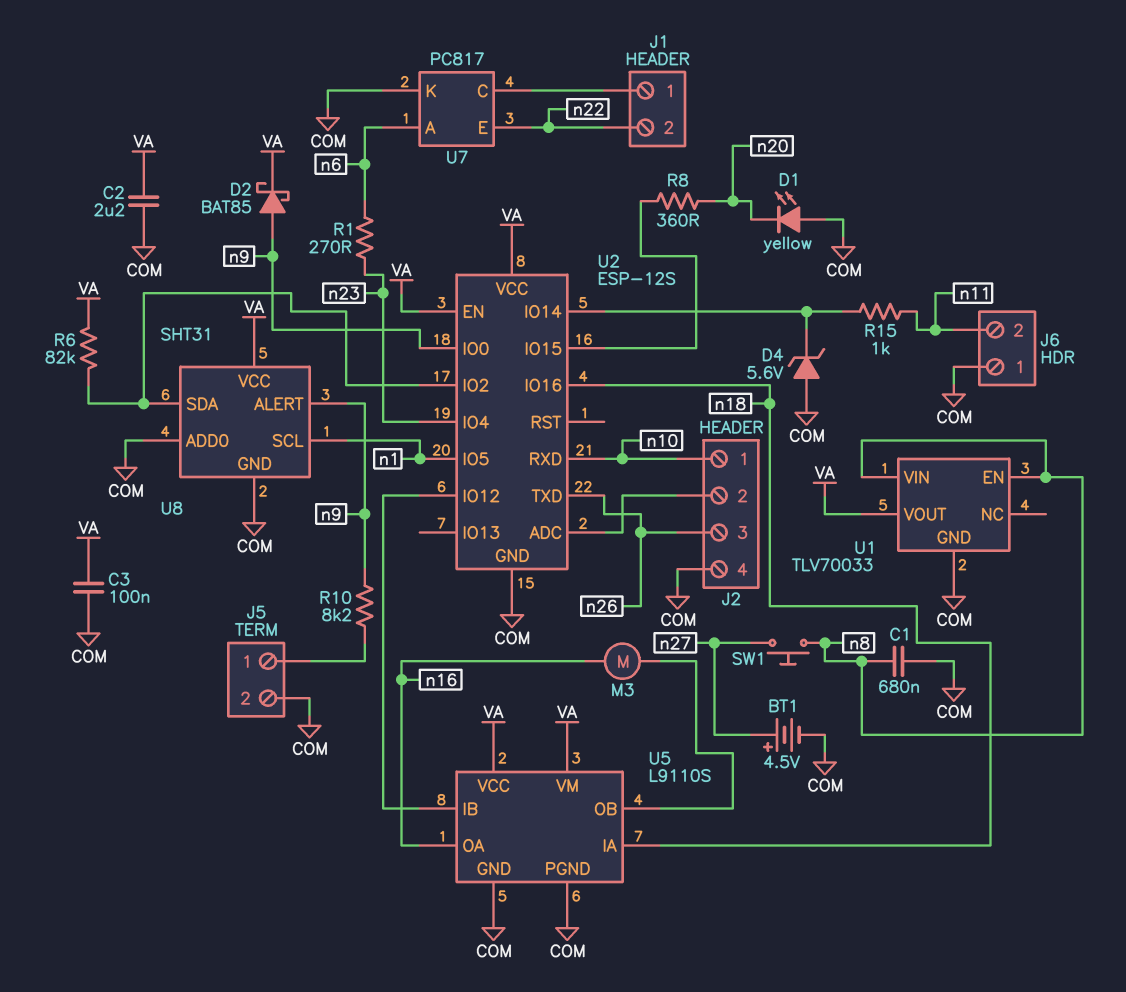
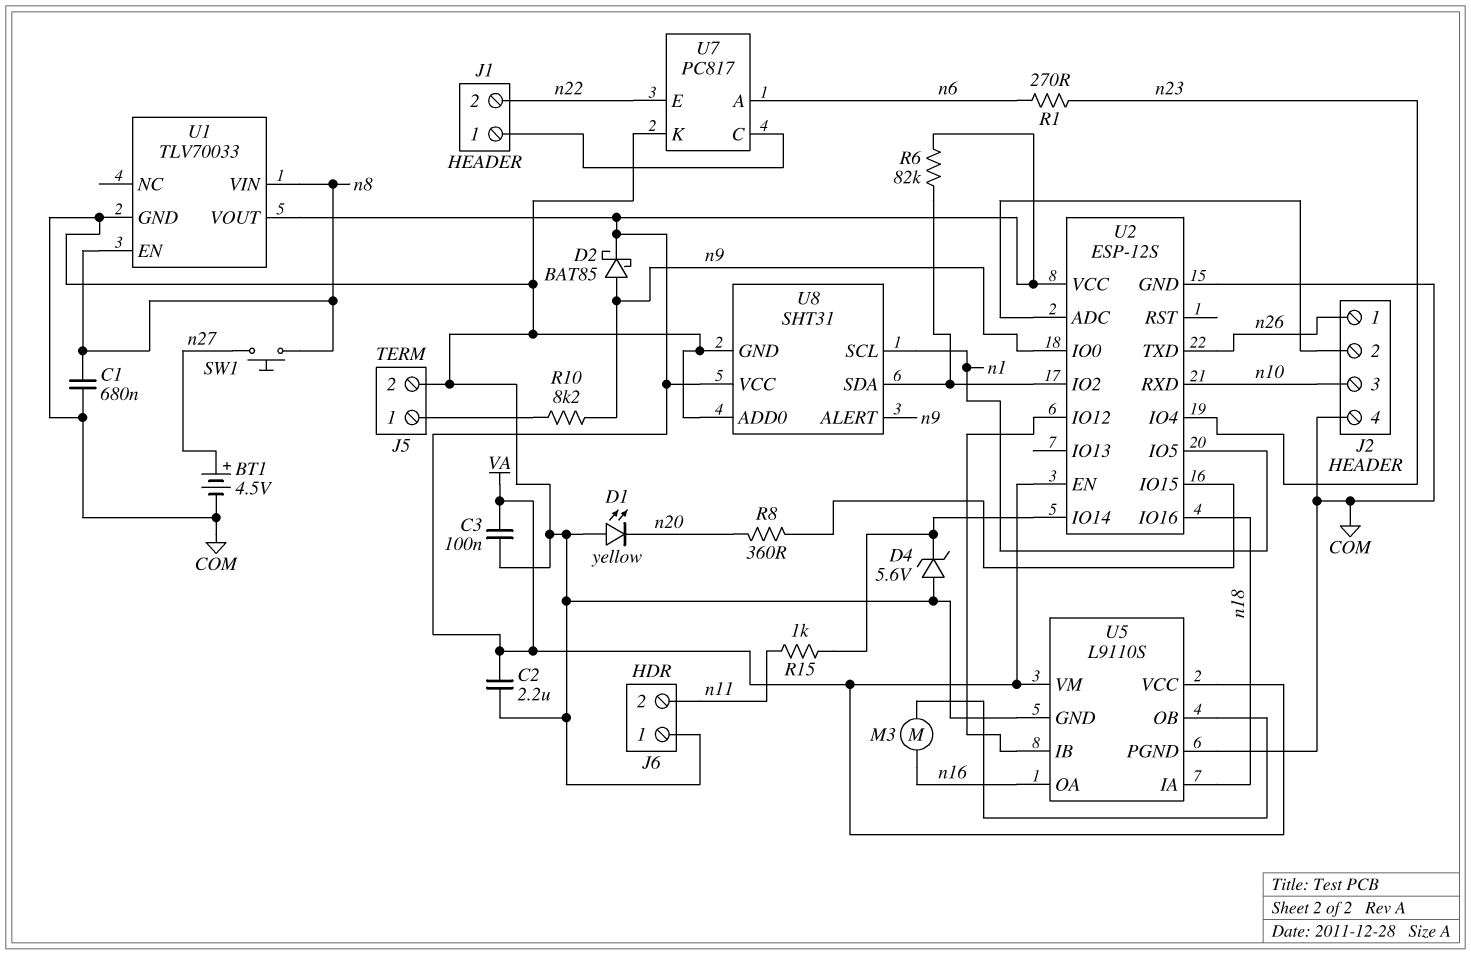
J2 pin 1: n10 -> n26
J2 pin 3: n26 -> n10

